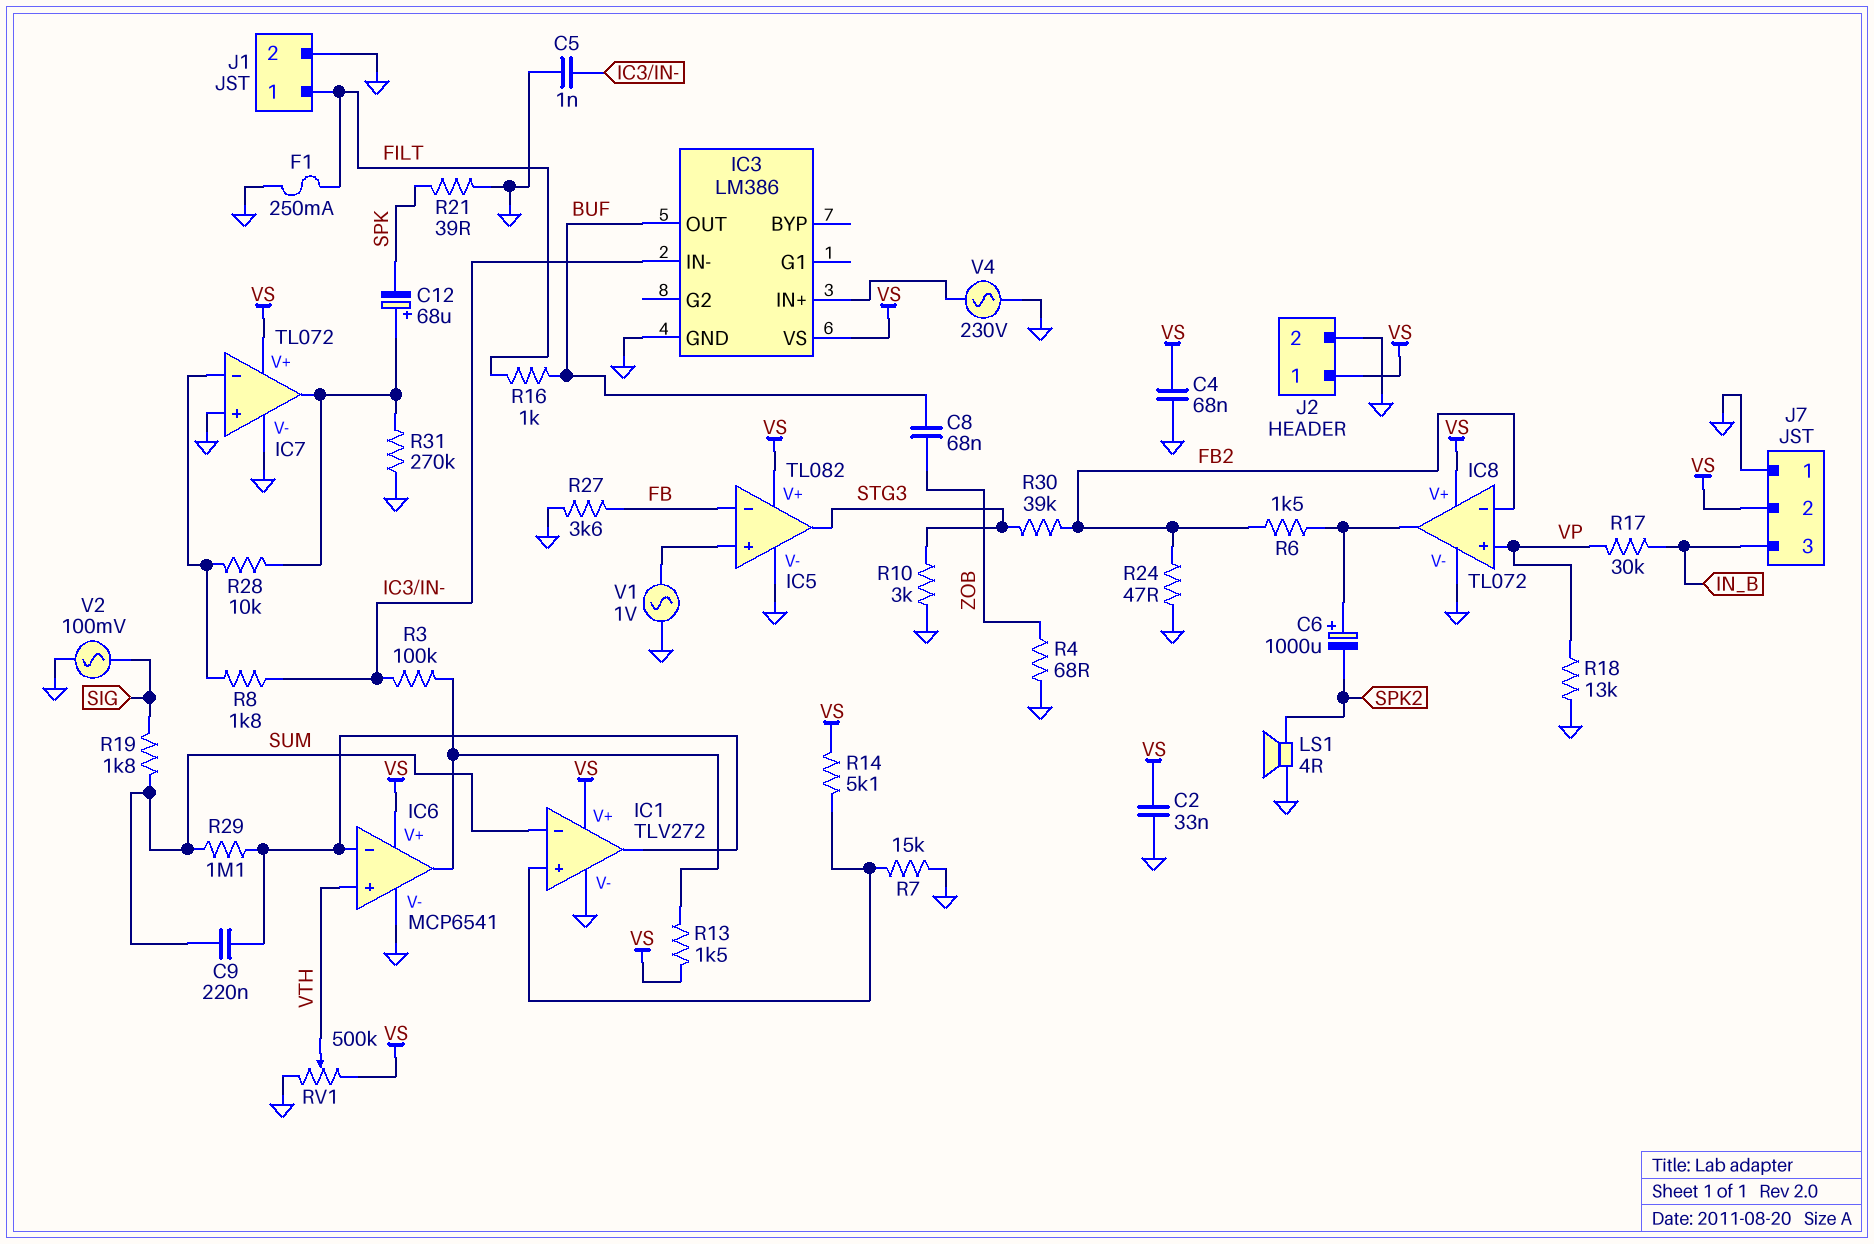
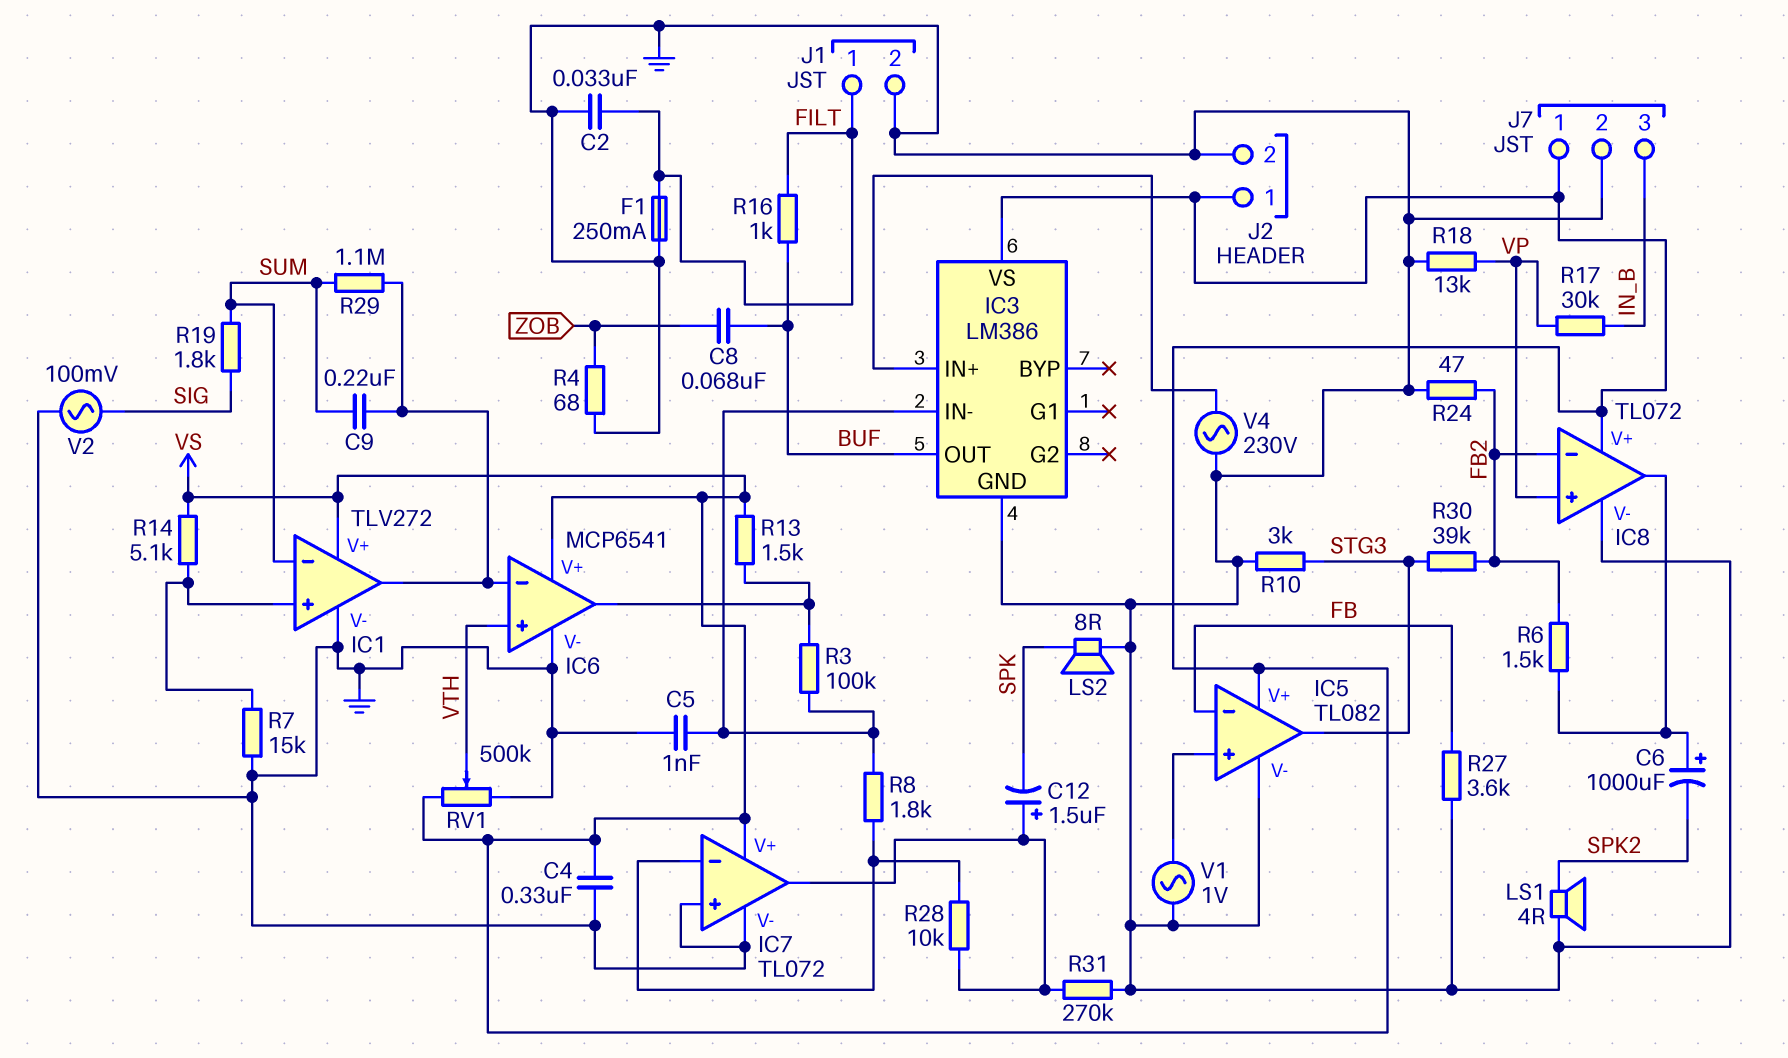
C2: 33nF (GND, VS) -> 33nF (FILT, GND)
C4: 68nF (GND, VS) -> 330nF (GND, VS)
C12: 68uF (plus IC7/out, minus SPK) -> 1.5uF (plus IC7/out, minus SPK)
J7 pin 1: GND -> VS
J7 pin 2: VS -> GND
LS2: none -> speaker 8R (GND, SPK)
R21: 39 (GND, SPK) -> none

